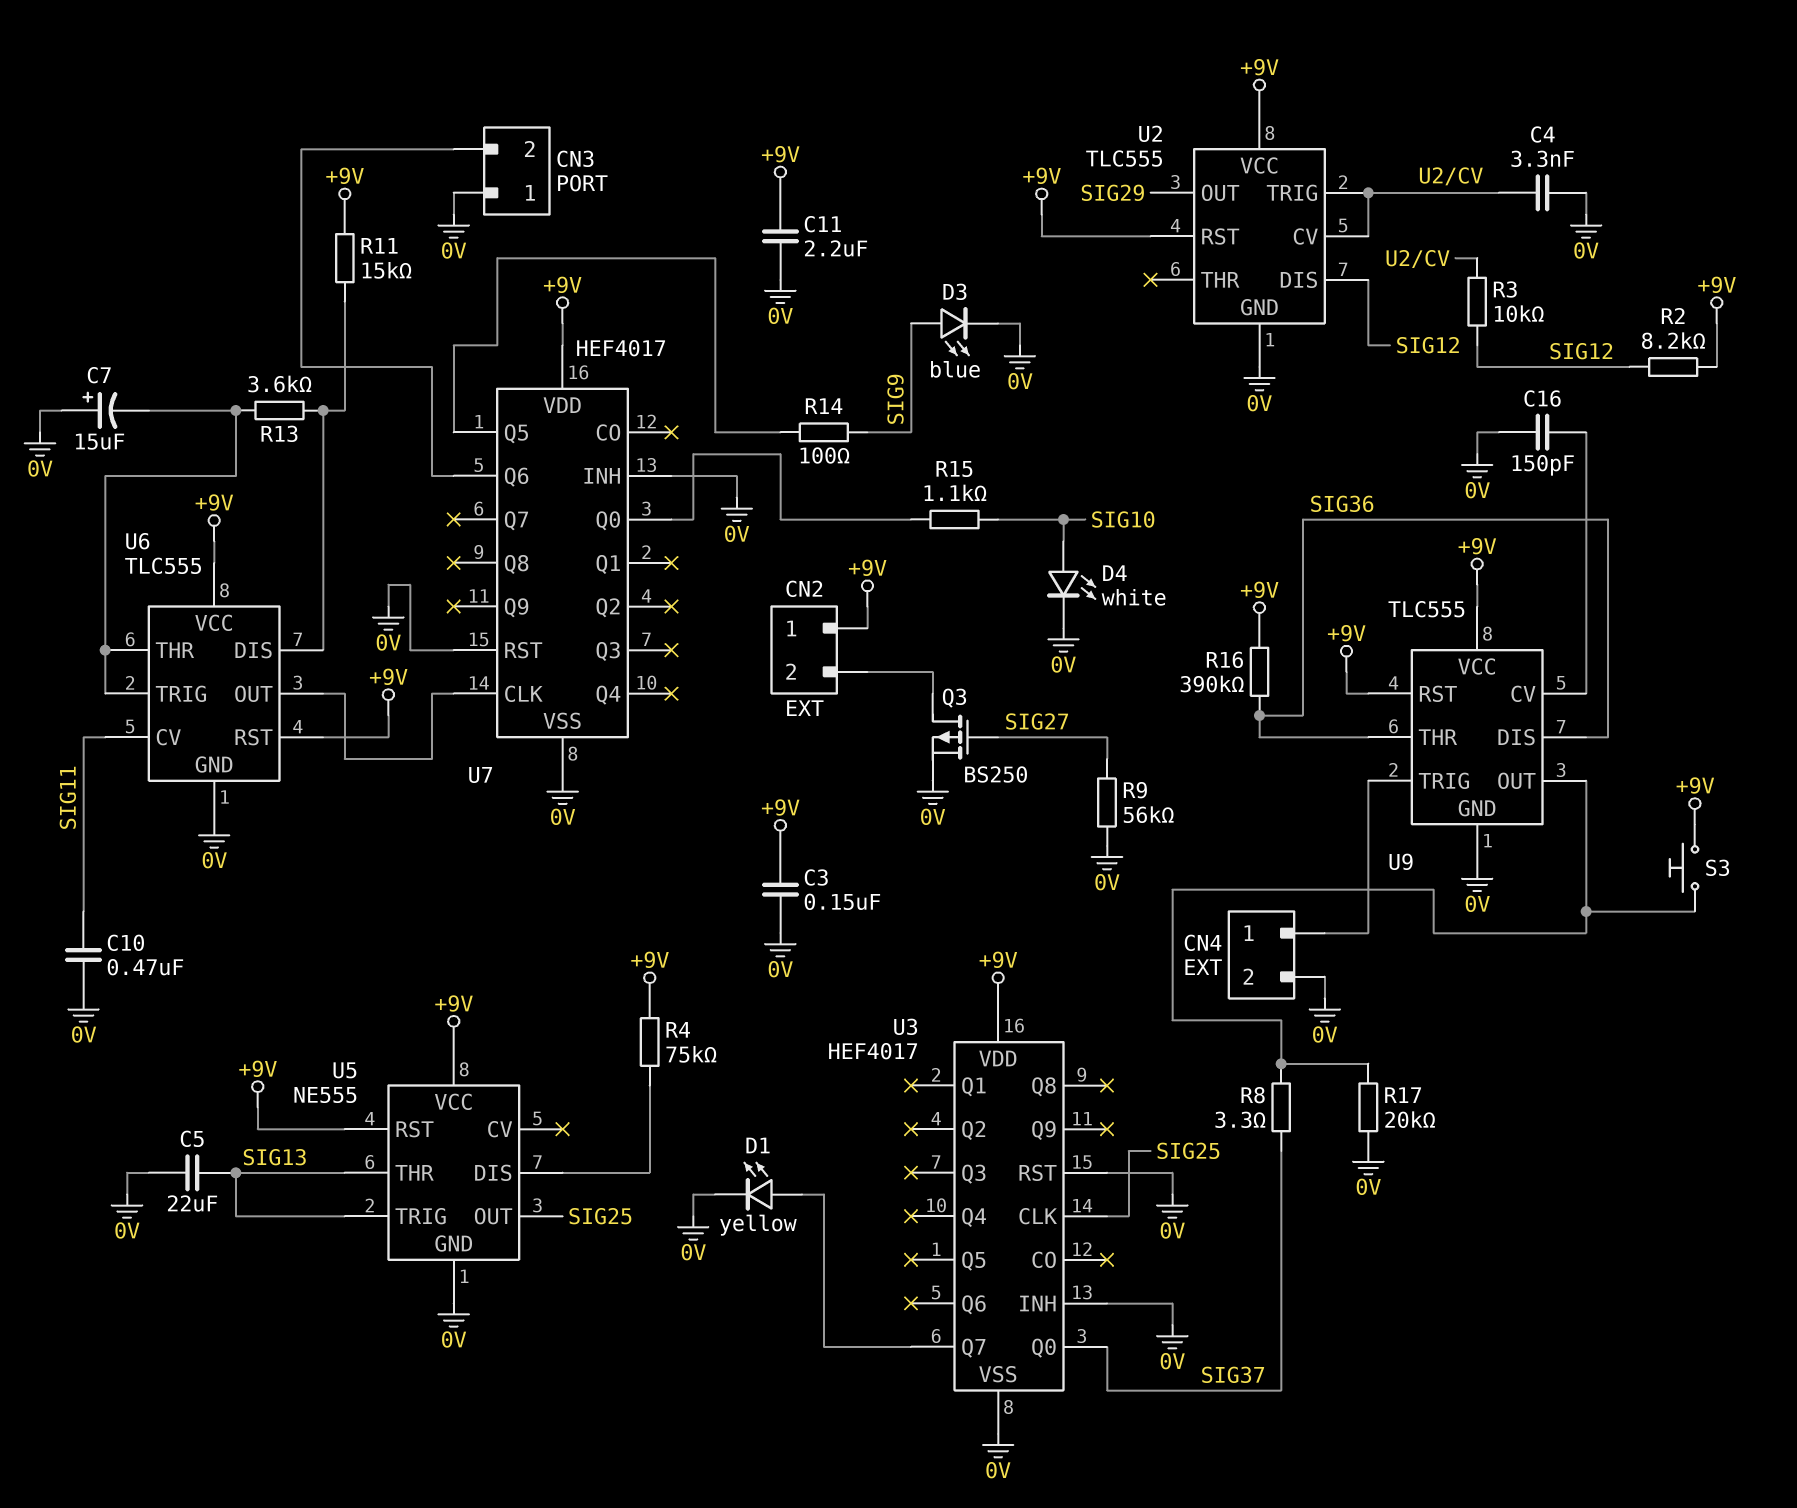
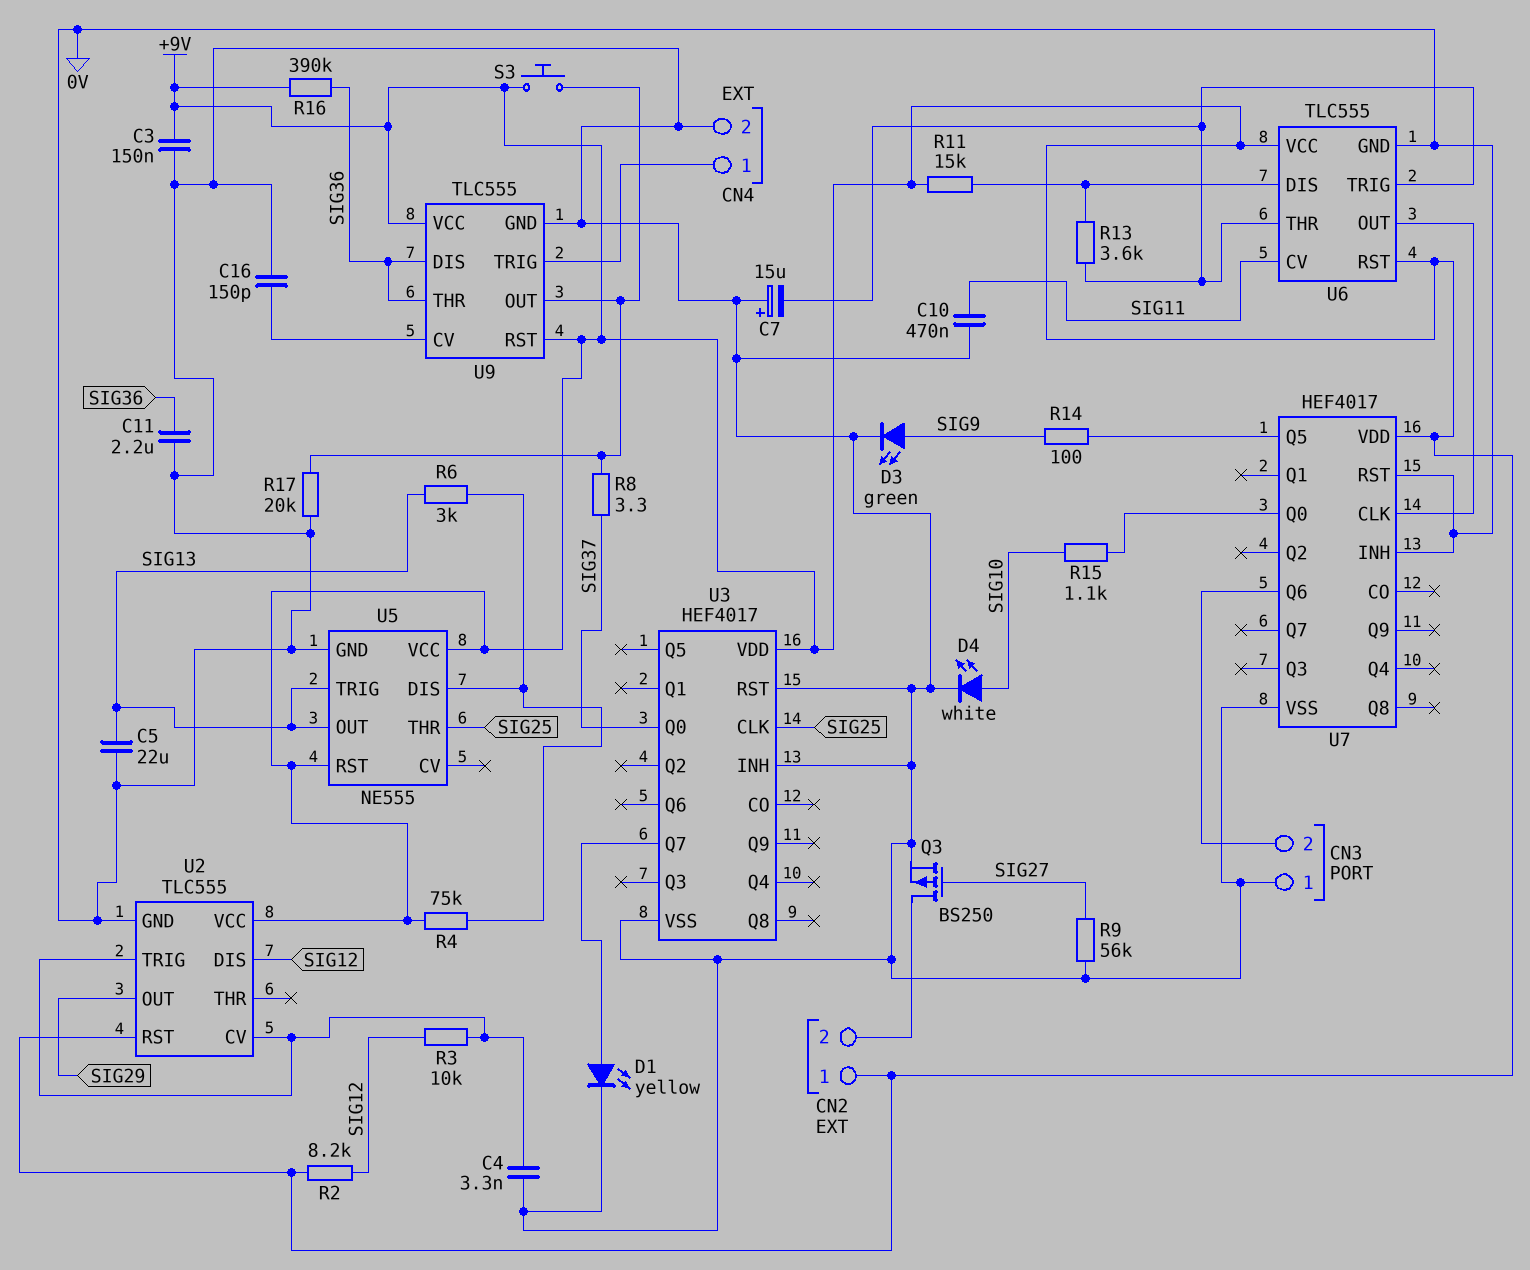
C11: 2.2uF (+9V, 0V) -> 2.2uF (0V, SIG36)
D3: LED blue (A SIG9, K 0V) -> LED green (A SIG9, K 0V)
R6: none -> 3k (SIG13, U5/DIS)
U5 pin OUT: SIG25 -> SIG13
U5 pin THR: SIG13 -> SIG25

